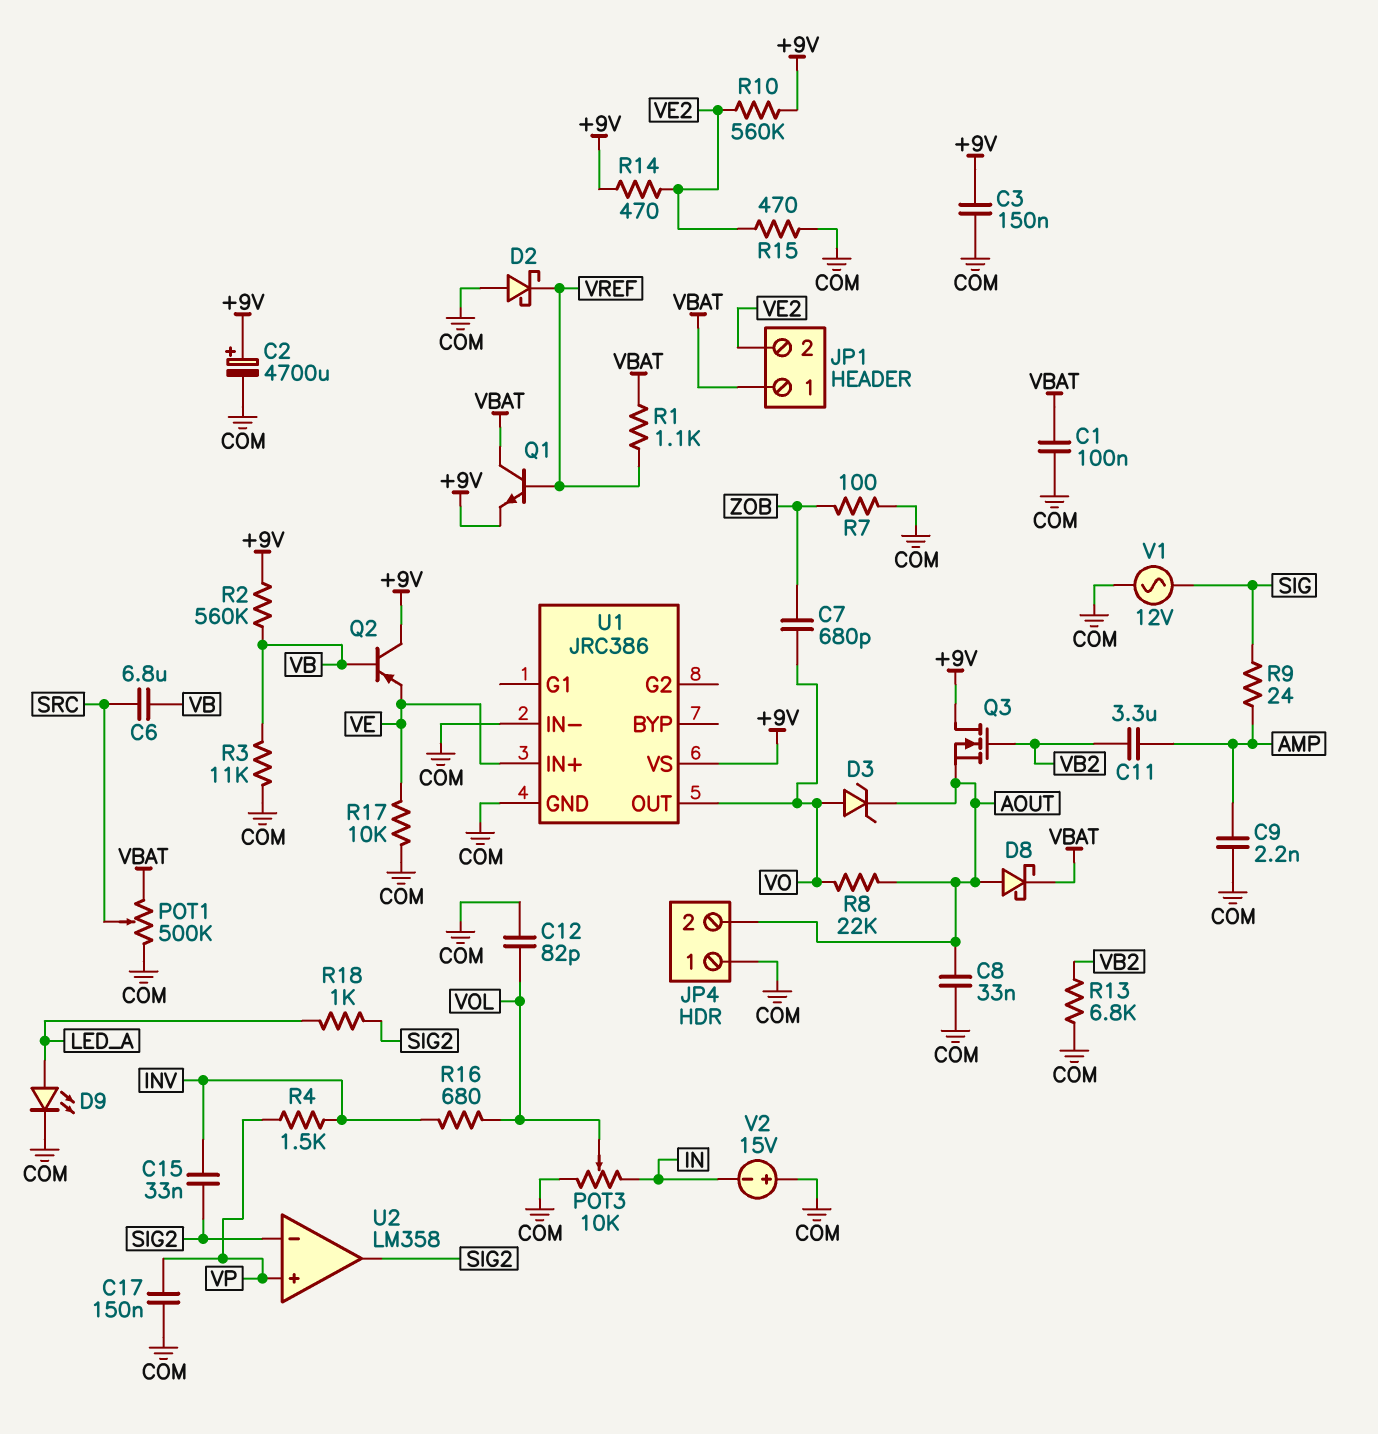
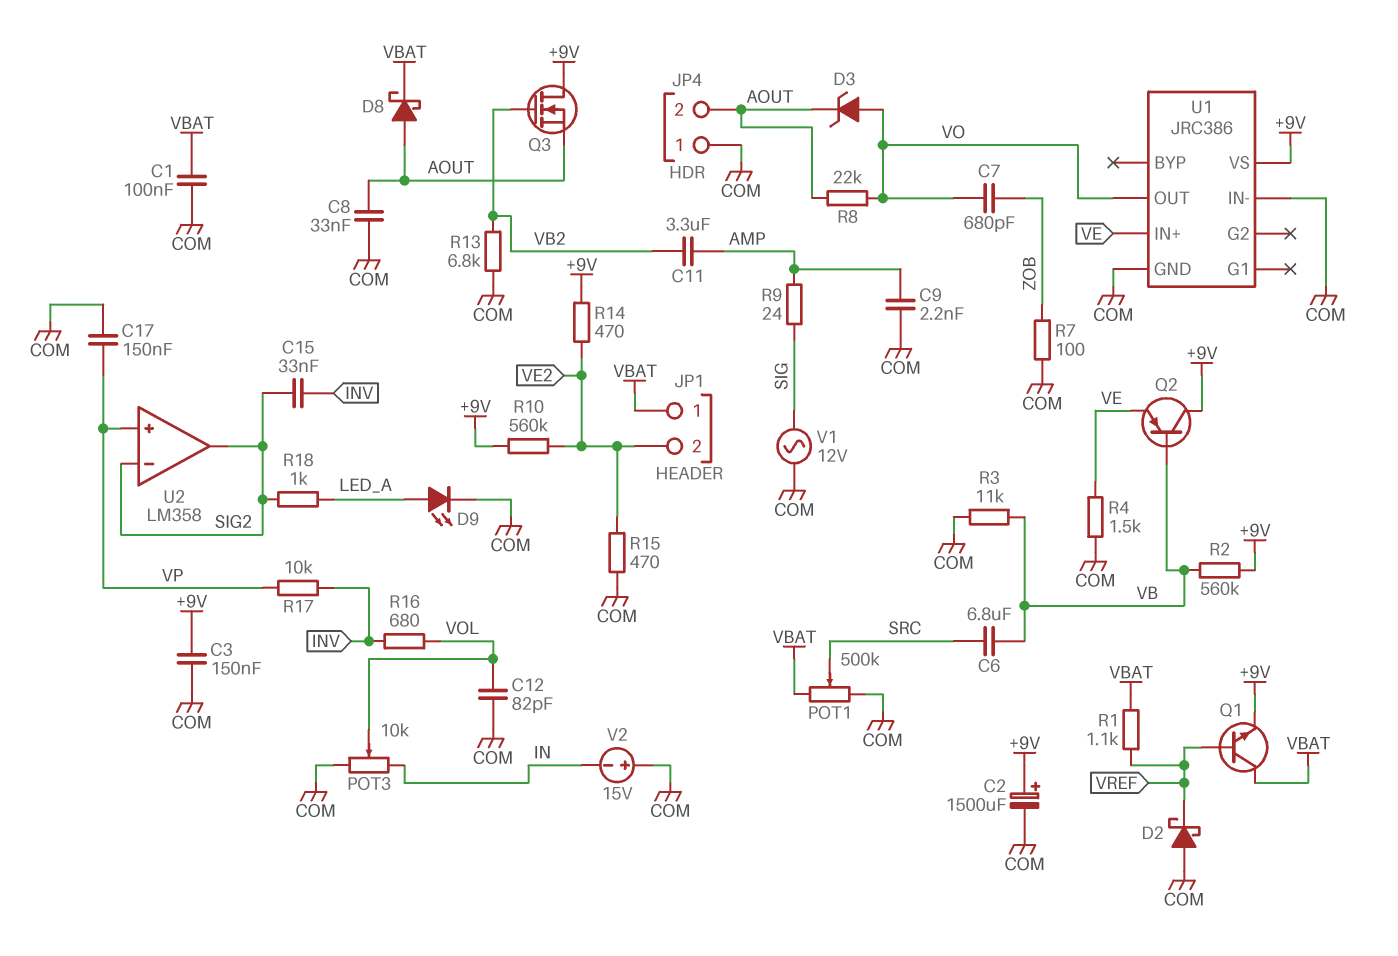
C2: 4700uF (plus +9V, minus COM) -> 1500uF (plus +9V, minus COM)
R4: 1.5k (INV, VP) -> 1.5k (COM, VE)
R17: 10k (COM, VE) -> 10k (INV, VP)

